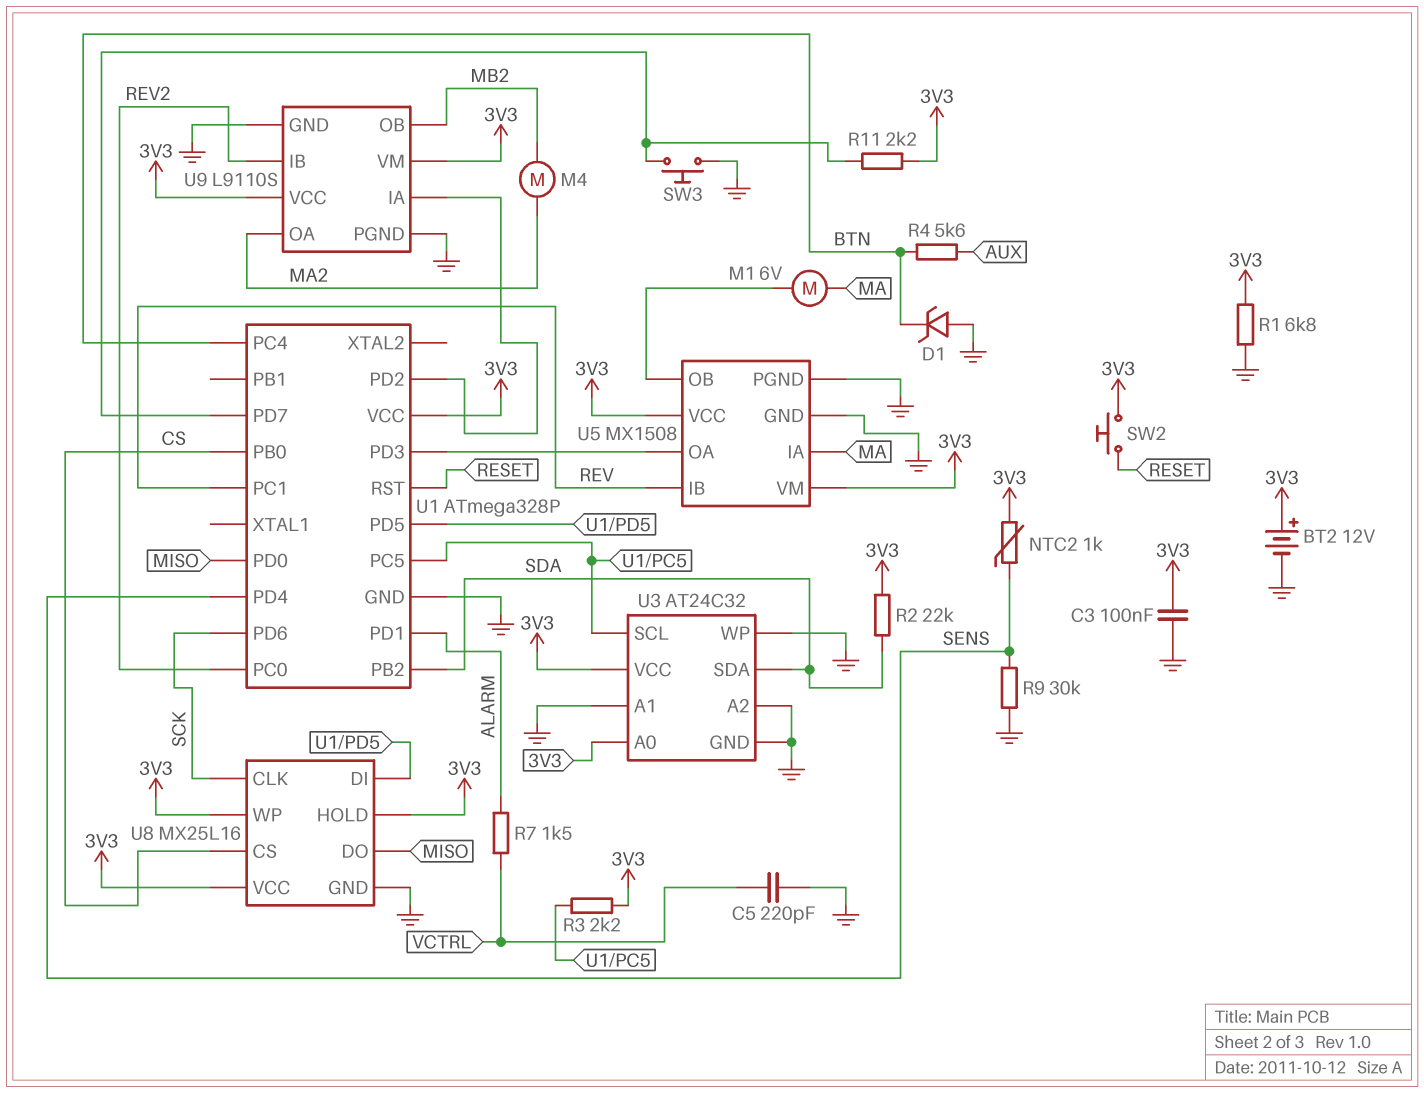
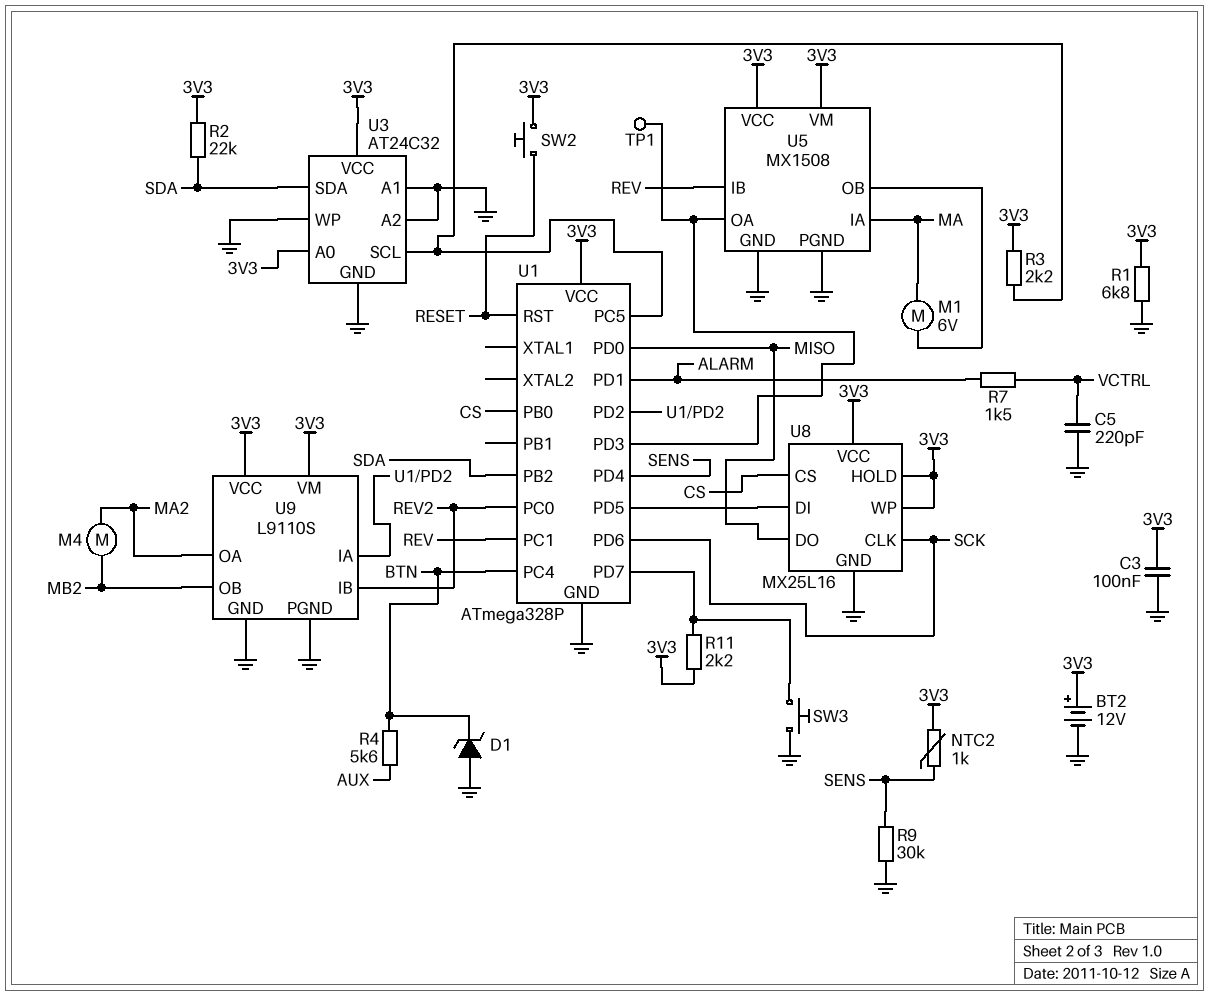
TP1: none -> test point (U1/PD3)

